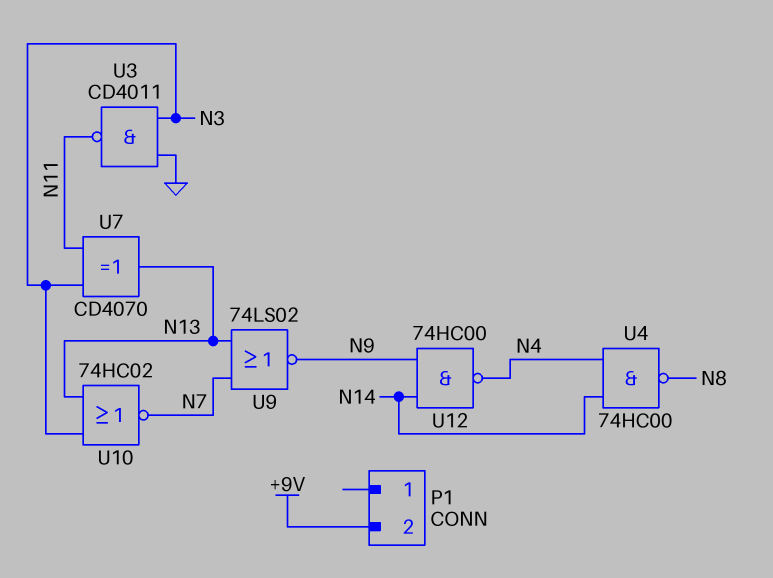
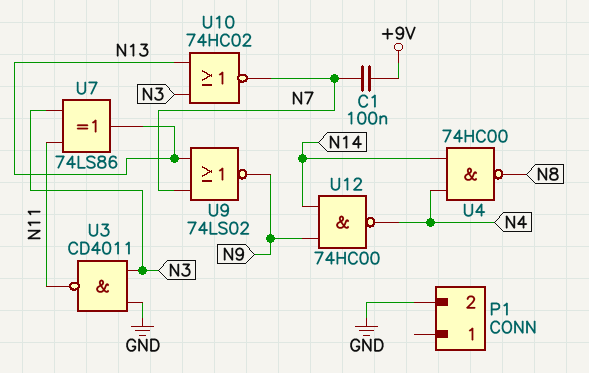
C1: none -> 100nF (+9V, N7)
P1 pin 2: +9V -> GND
U7: XOR CD4070 (in N3, in N11, out N13) -> XOR 74LS86 (in N3, in N11, out N13)

